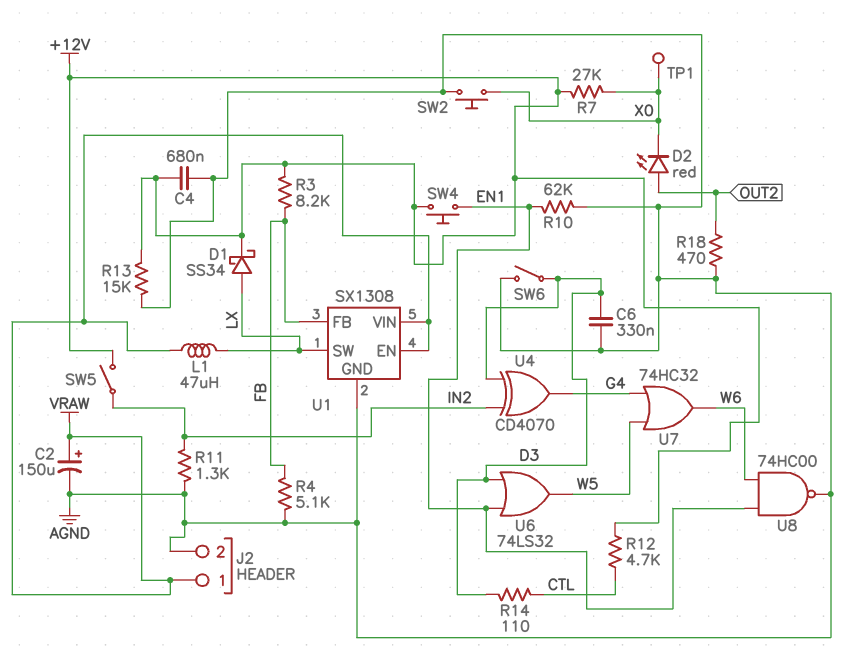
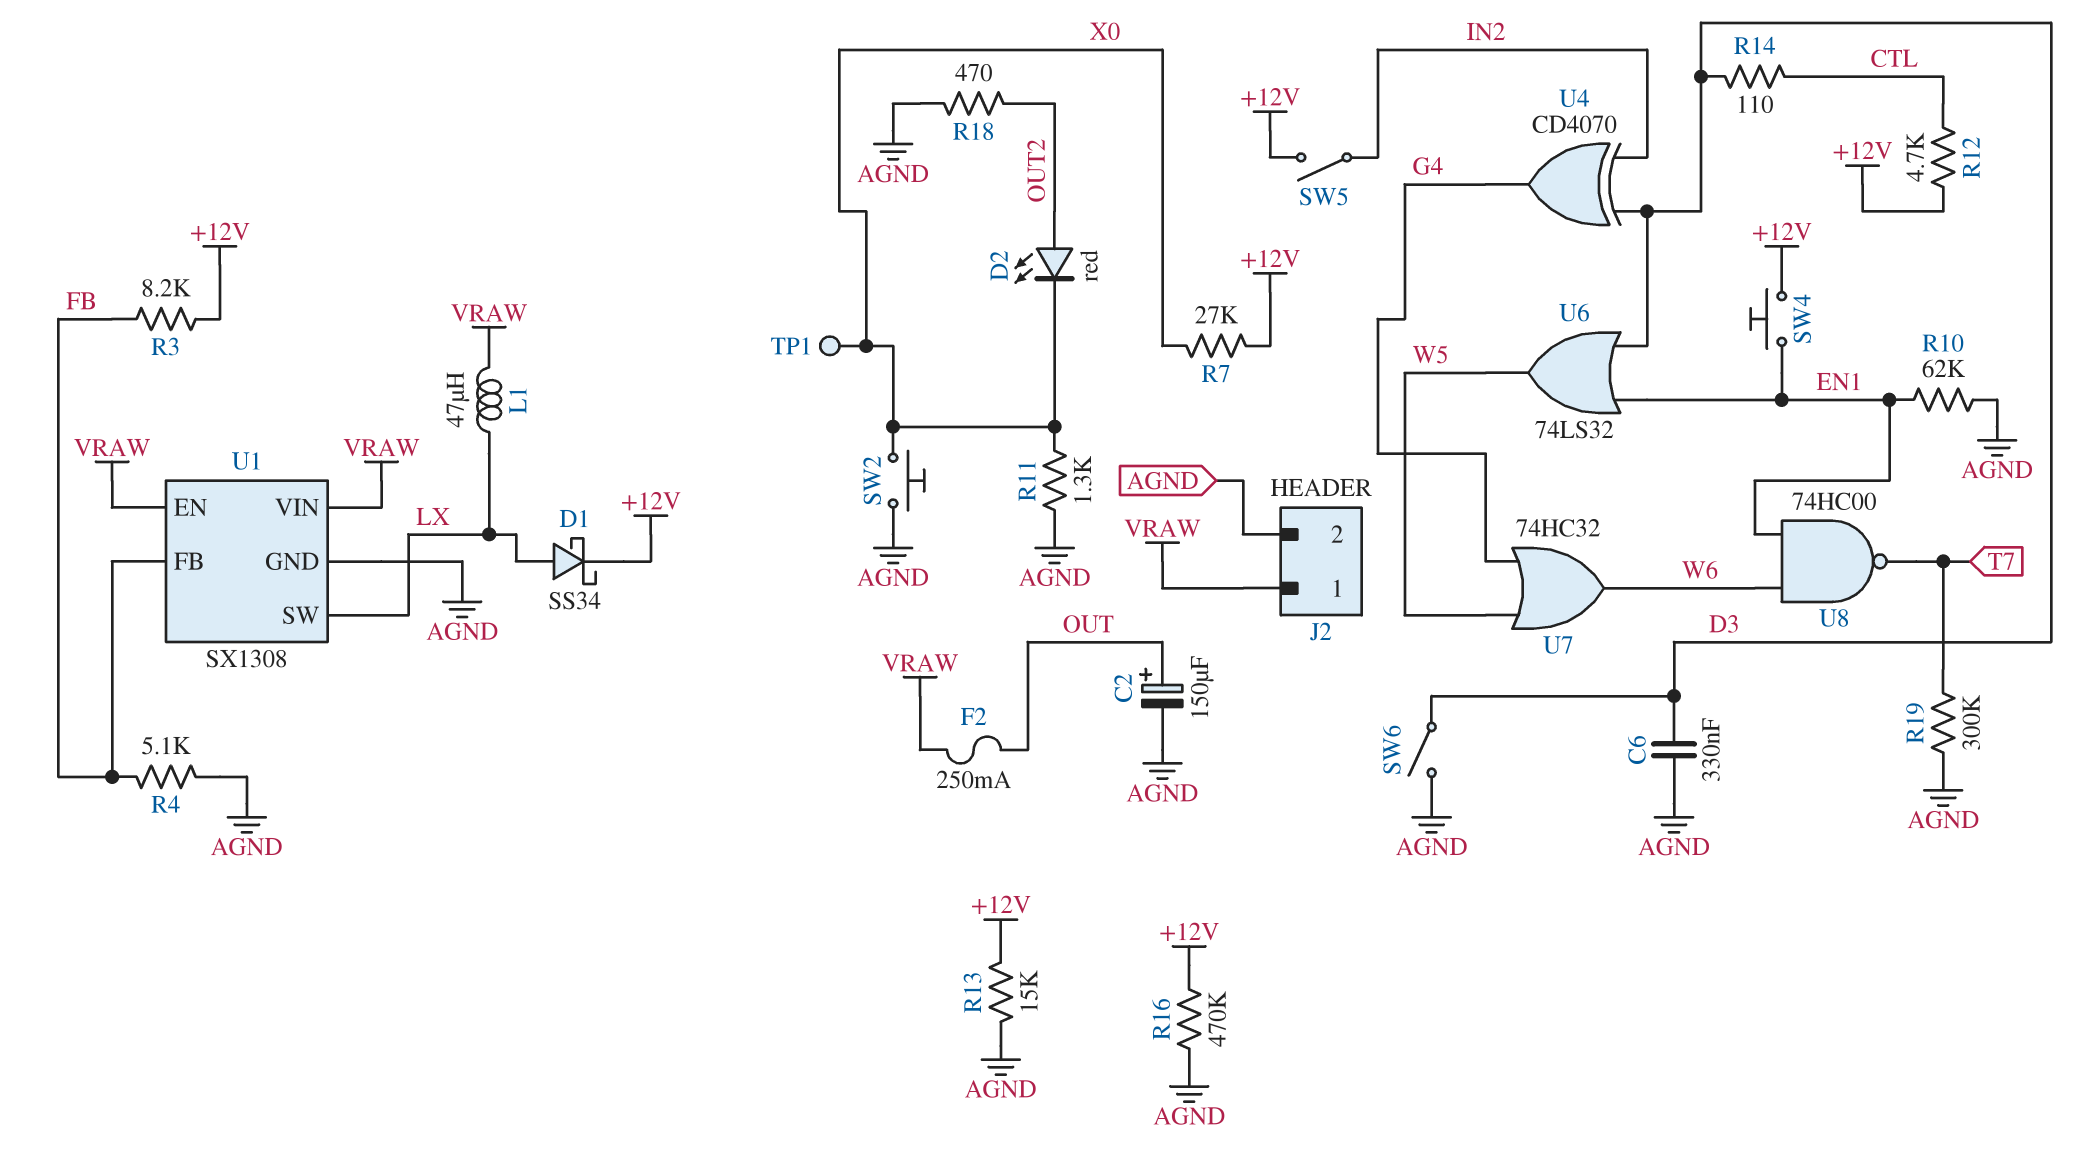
C2: 150uF (plus VRAW, minus AGND) -> 150uF (plus OUT, minus AGND)
C4: 680nF (+12V, AGND) -> none
F2: none -> 250mA (OUT, VRAW)
R11: 1.3k (AGND, IN2) -> 1.3k (AGND, X0)
R16: none -> 470k (+12V, AGND)
R19: none -> 300k (AGND, T7)
U8: NAND 74HC00 (in EN1, in W6, out AGND) -> NAND 74HC00 (in EN1, in W6, out T7)

